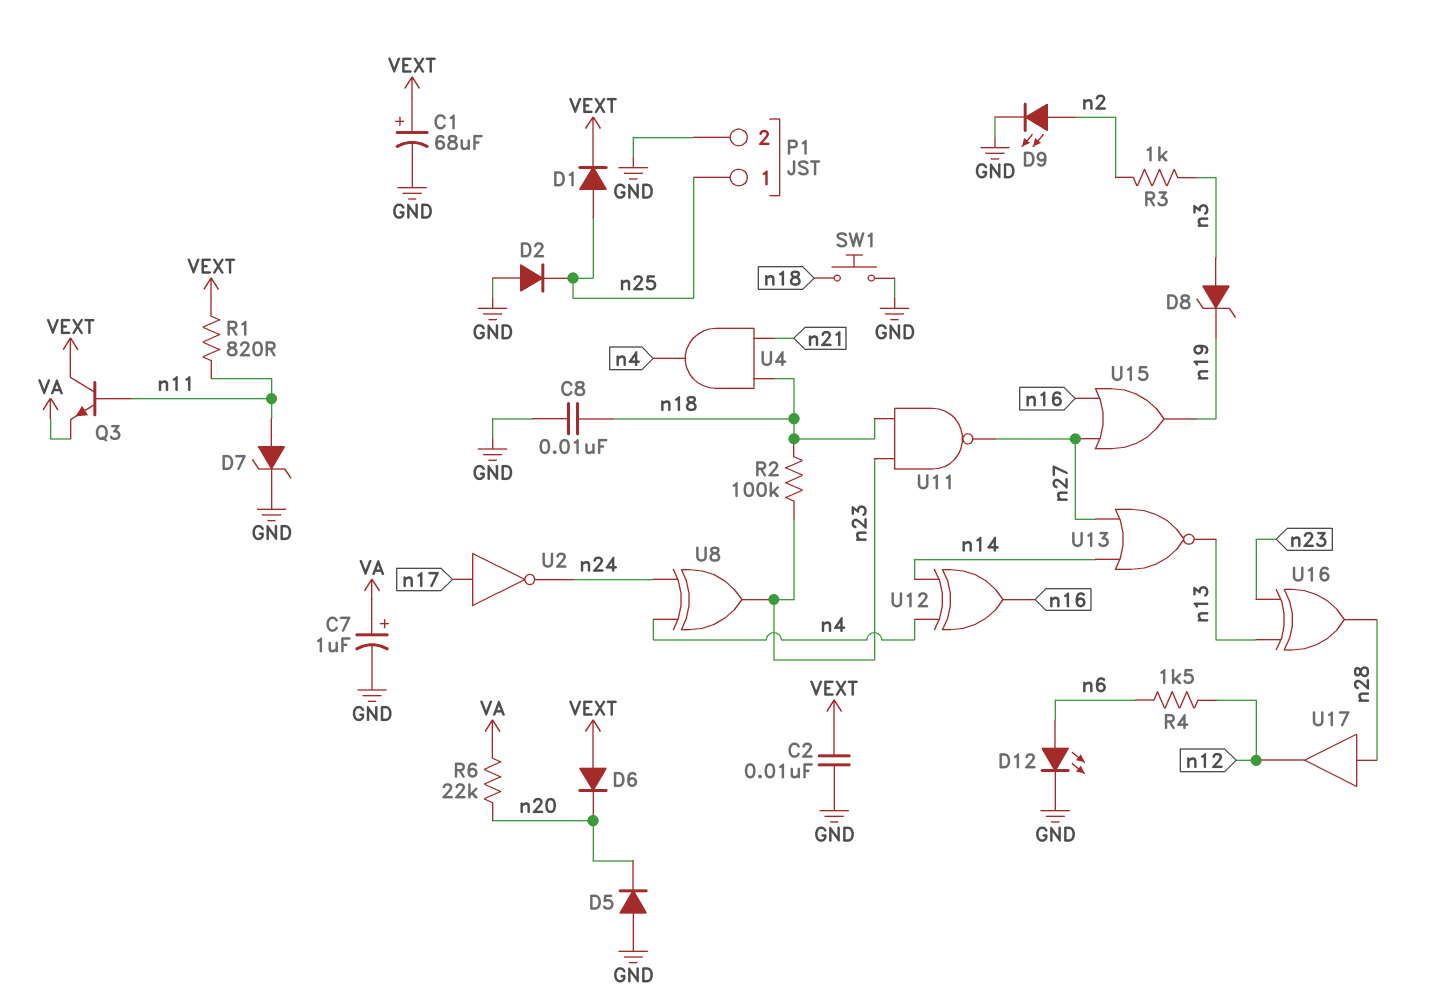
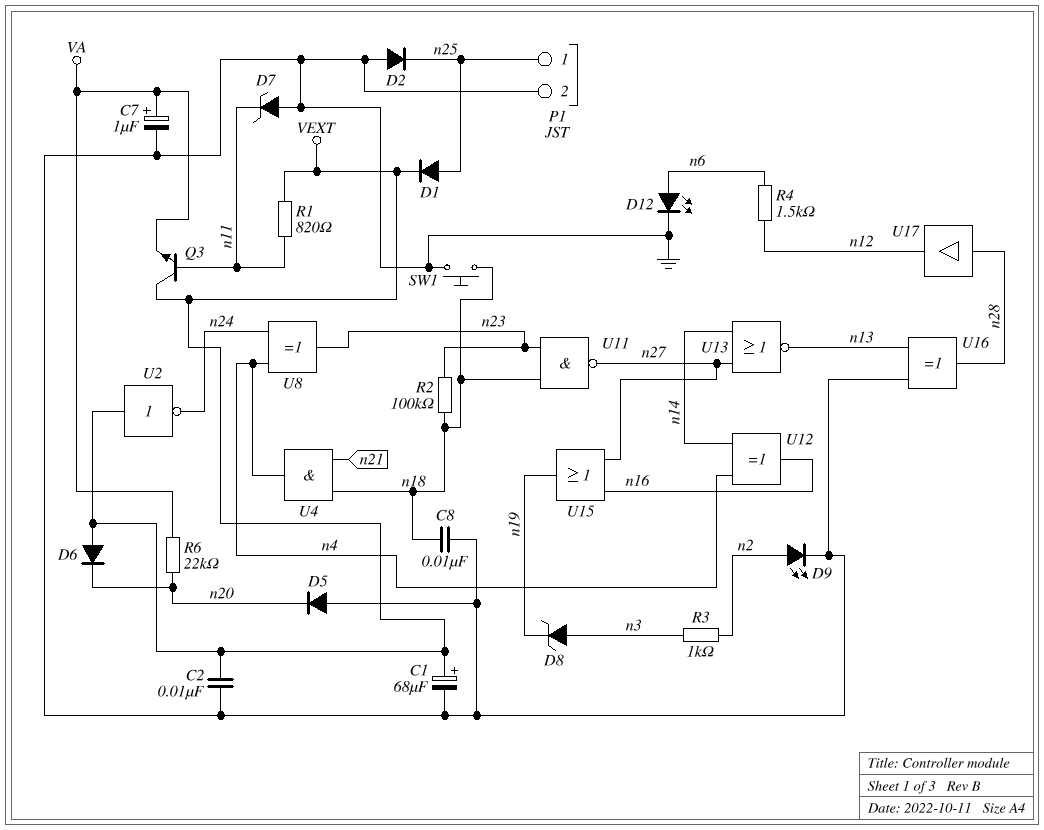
D7: zener (A n11, K GND) -> zener (A GND, K n11)
U2: NOT (in n17, out n24) -> NOT (in VEXT, out n24)
U16: XOR (in n13, in n23, out n28) -> XOR (in GND, in n13, out n28)

